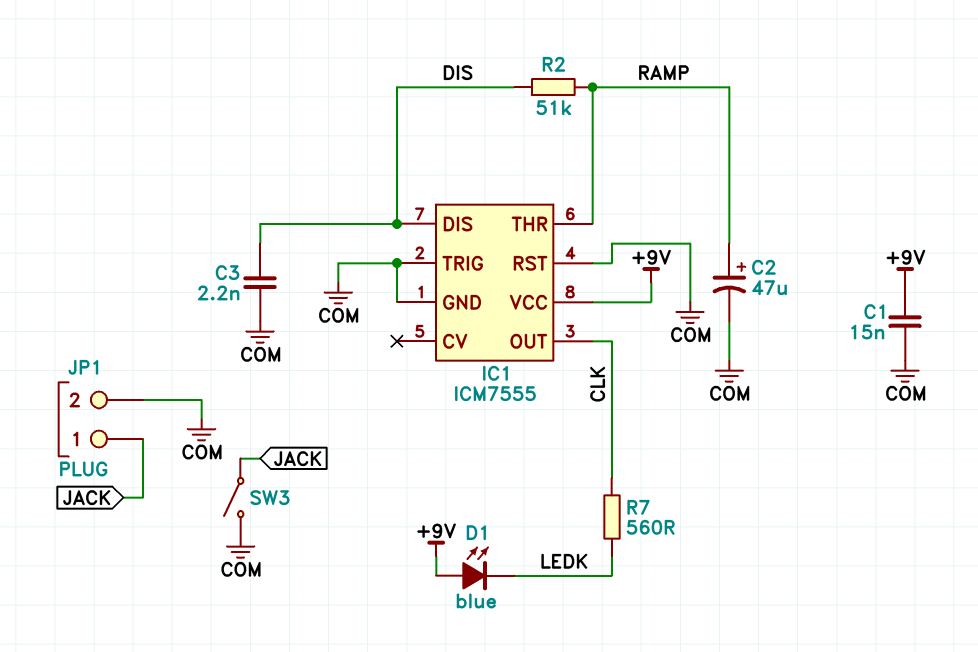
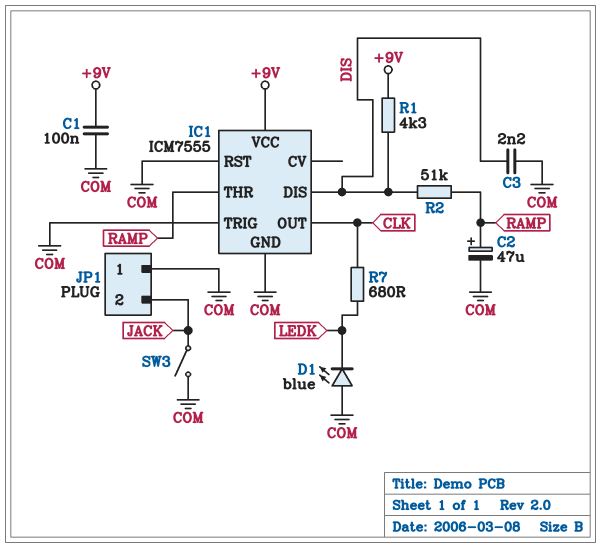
C1: 15nF (+9V, COM) -> 100nF (+9V, COM)
D1: LED blue (A +9V, K LEDK) -> LED blue (A COM, K LEDK)
JP1 pin 1: JACK -> COM
JP1 pin 2: COM -> JACK
R1: none -> 4.3k (+9V, DIS)
R7: 560 (CLK, LEDK) -> 680 (CLK, LEDK)

